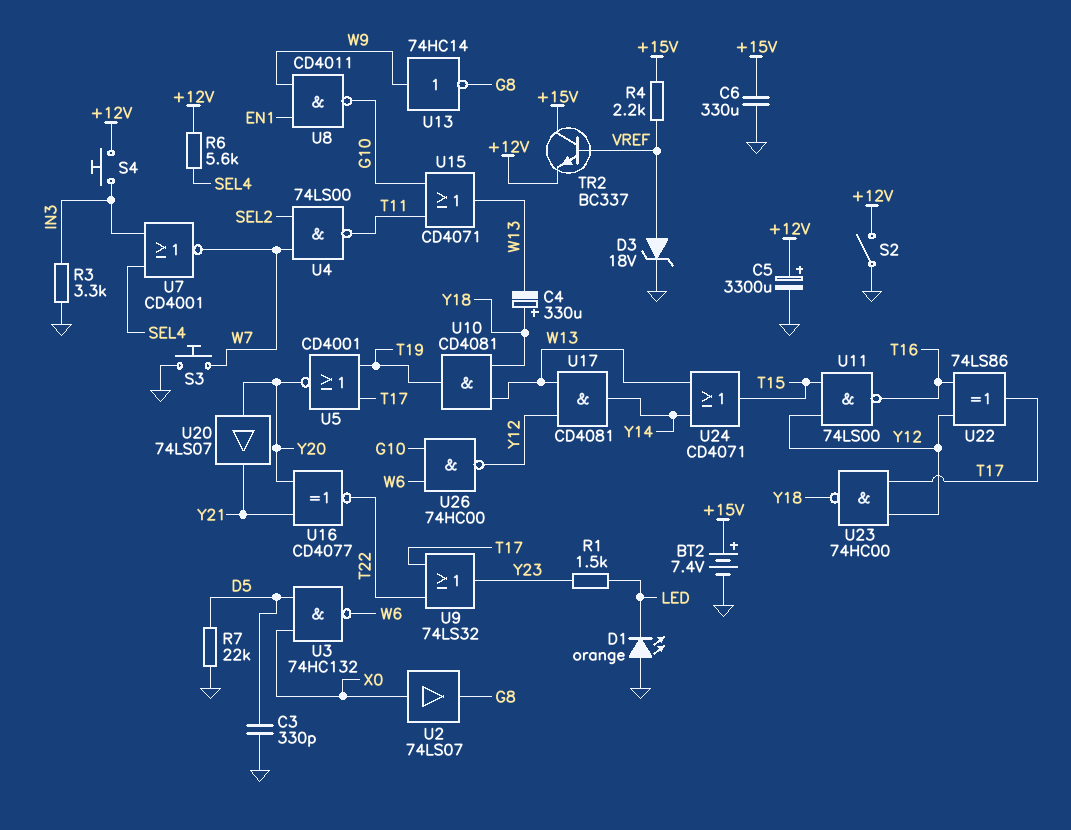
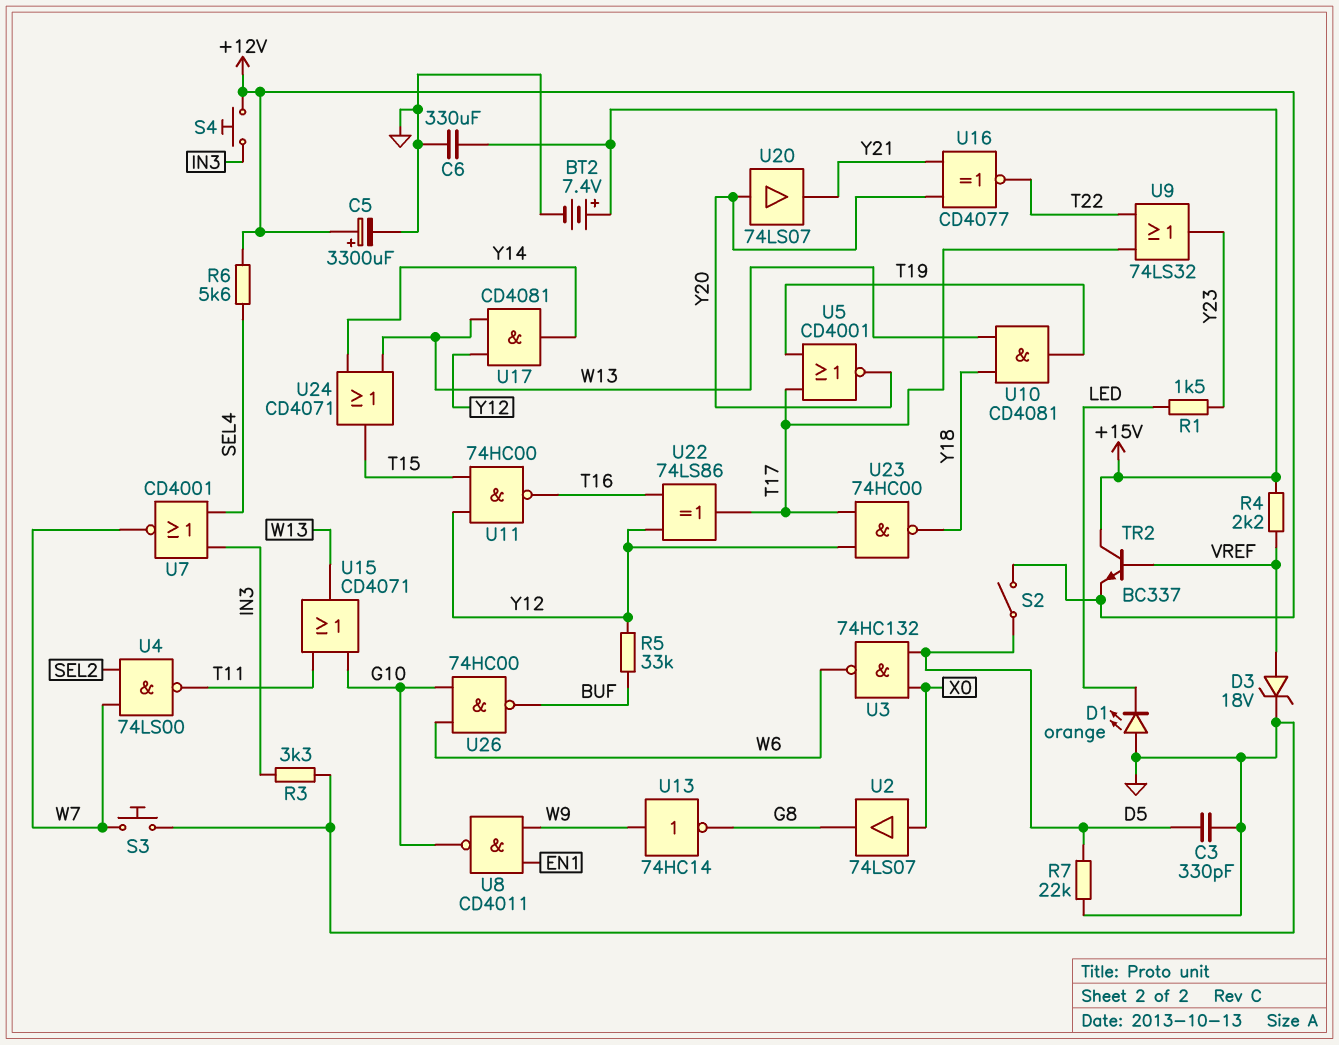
C4: 330uF (plus Y18, minus W13) -> none
R5: none -> 33k (BUF, Y12)
S2: switch (+12V, GND) -> switch (+12V, D5)
U11: NAND 74LS00 (in T15, in Y12, out T16) -> NAND 74HC00 (in T15, in Y12, out T16)
U26: NAND 74HC00 (in G10, in W6, out Y12) -> NAND 74HC00 (in G10, in W6, out BUF)

